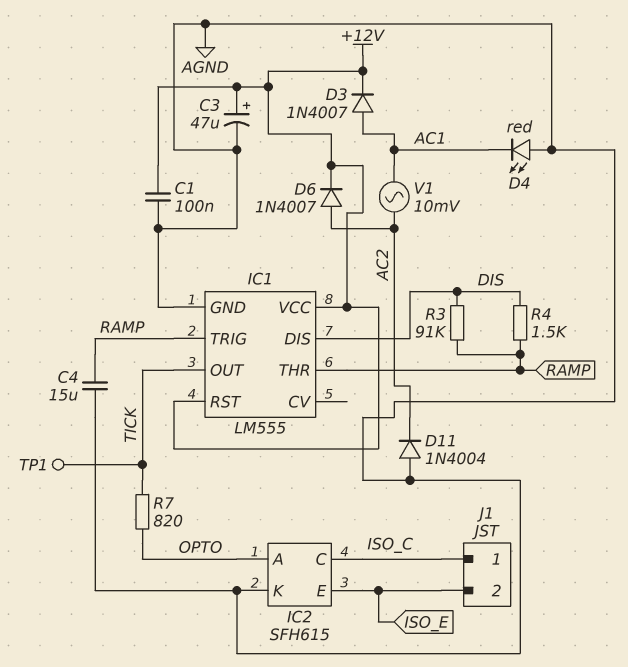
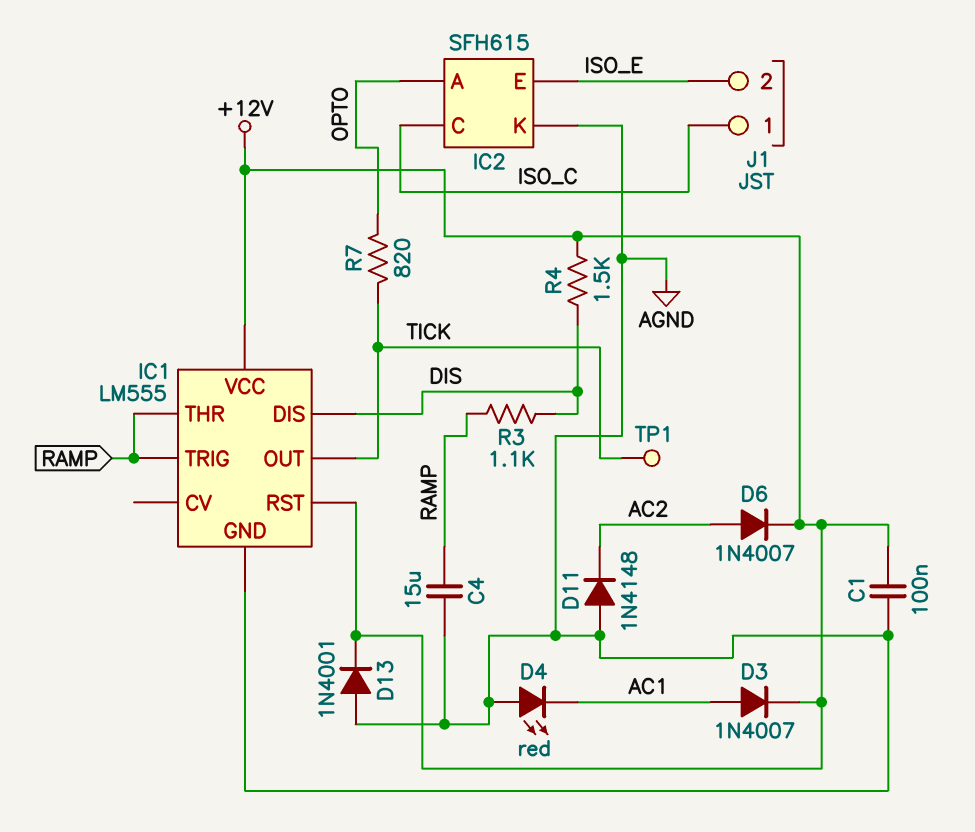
C3: 47uF (plus +12V, minus AGND) -> none
D11: diode 1N4004 (A AGND, K AC2) -> diode 1N4148 (A AGND, K AC2)
D13: none -> diode 1N4001 (A AGND, K +12V)
R3: 91k (DIS, RAMP) -> 1.1k (DIS, RAMP)
R4: 1.5k (DIS, RAMP) -> 1.5k (+12V, DIS)
V1: AC 10mV (AC1, AC2) -> none

